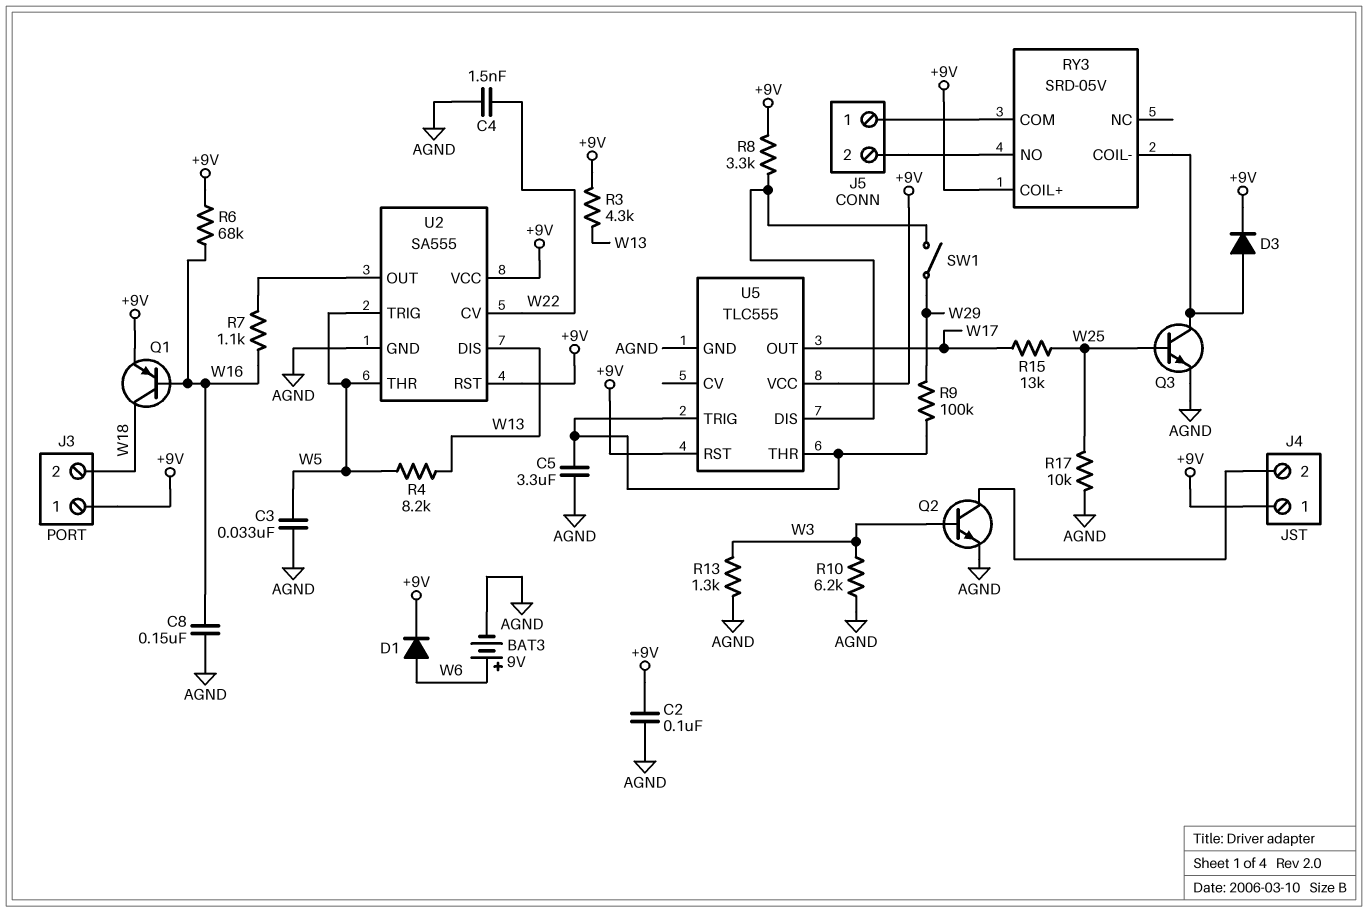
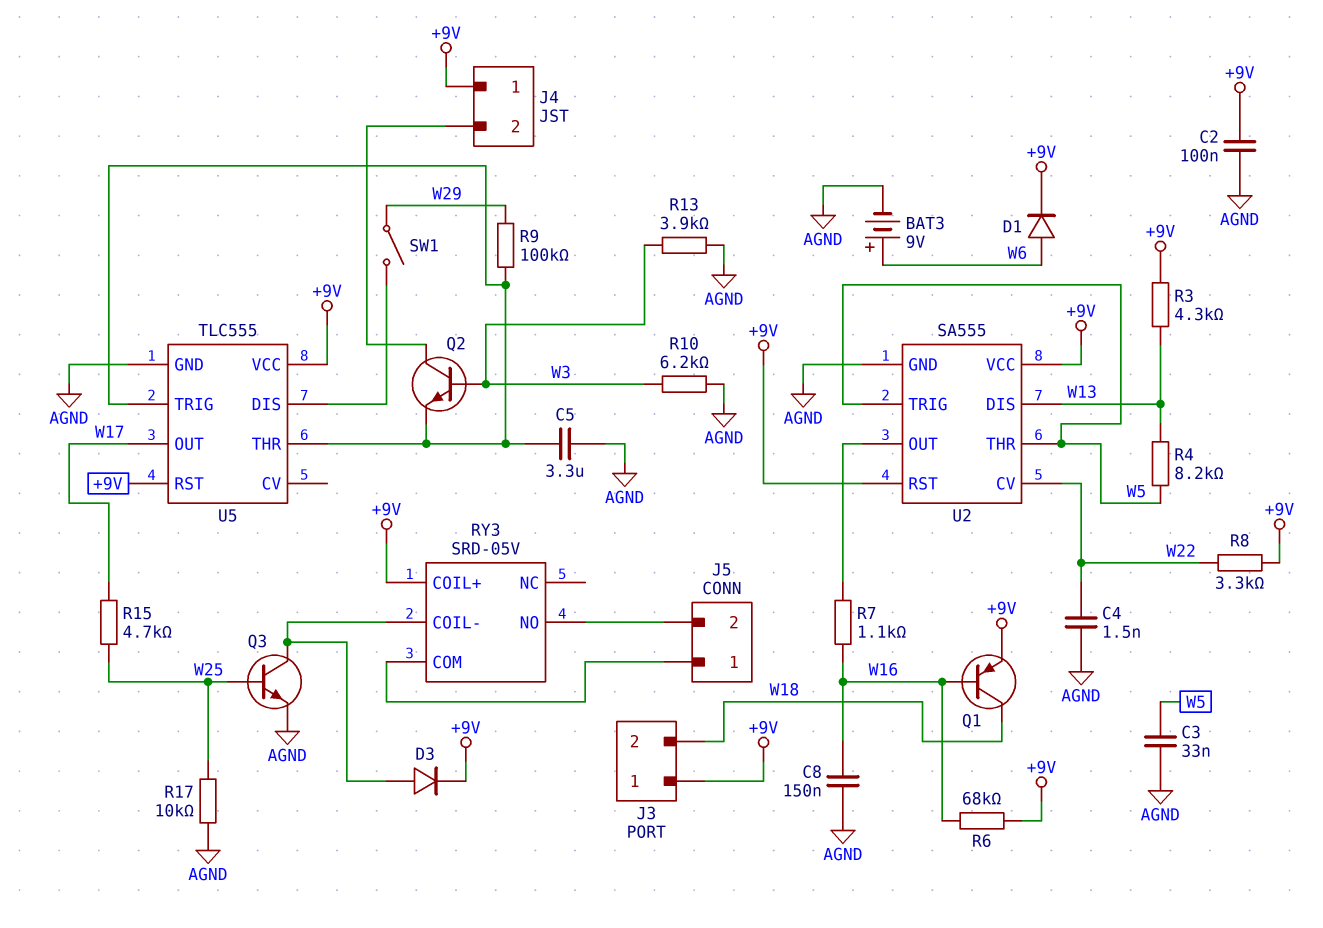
Q2: NPN (B W3, C J4/2, E AGND) -> NPN (B W3, C J4/2, E U5/THR)
R8: 3.3k (+9V, U5/DIS) -> 3.3k (+9V, W22)
R13: 1.3k (AGND, W3) -> 3.9k (AGND, W3)
R15: 13k (W17, W25) -> 4.7k (W17, W25)

